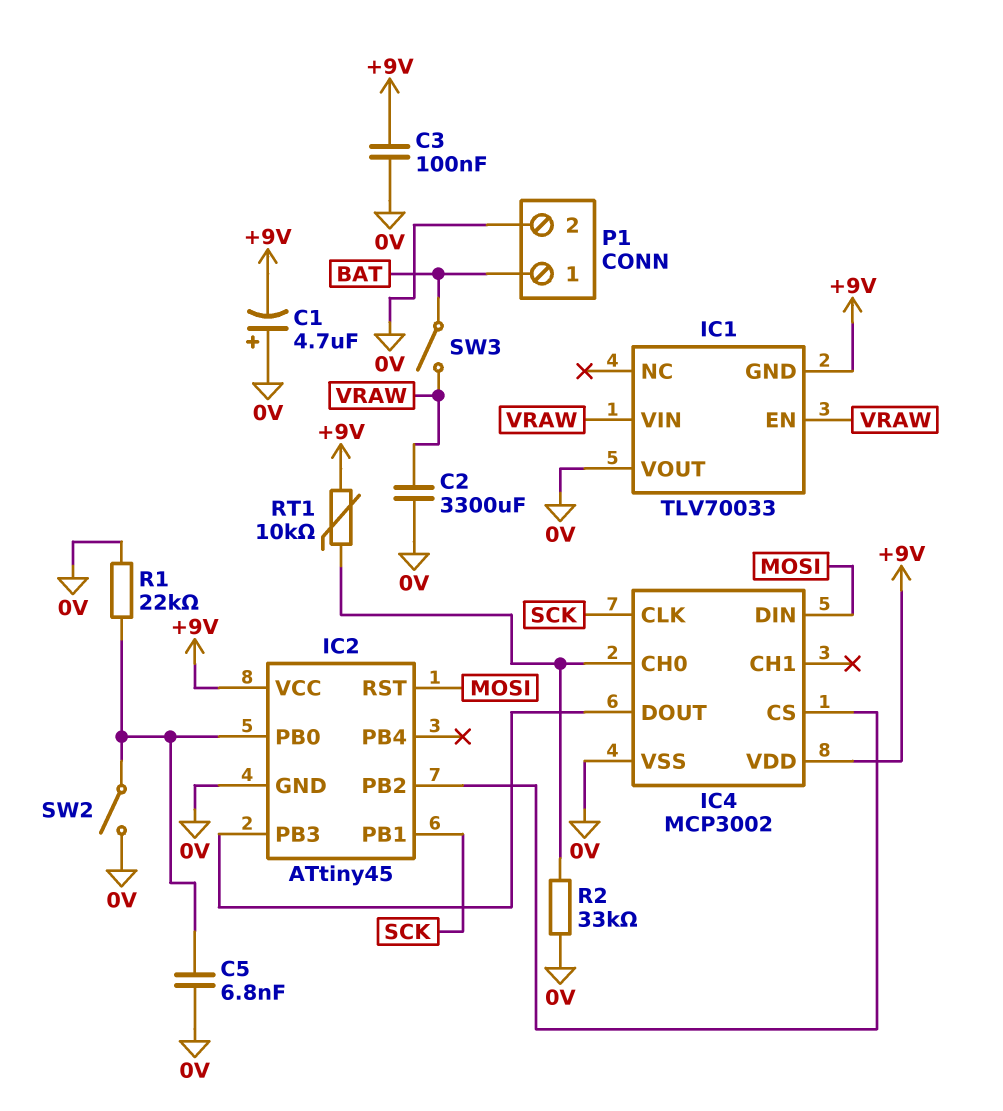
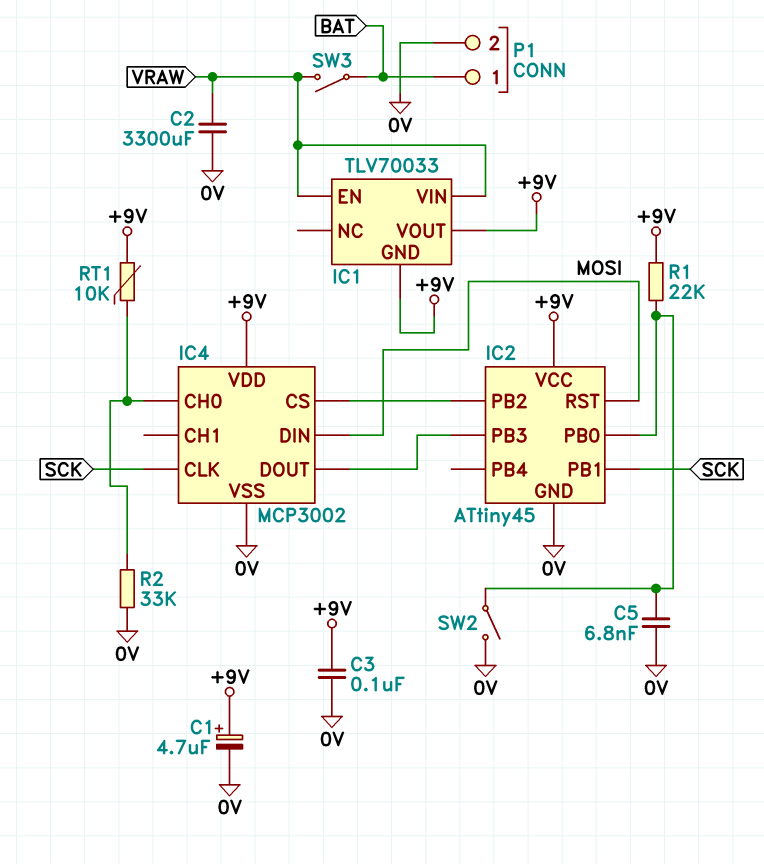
C1: 4.7uF (plus 0V, minus +9V) -> 4.7uF (plus +9V, minus 0V)
IC1 pin VOUT: 0V -> +9V
R1: 22k (0V, IC2/PB0) -> 22k (+9V, IC2/PB0)

